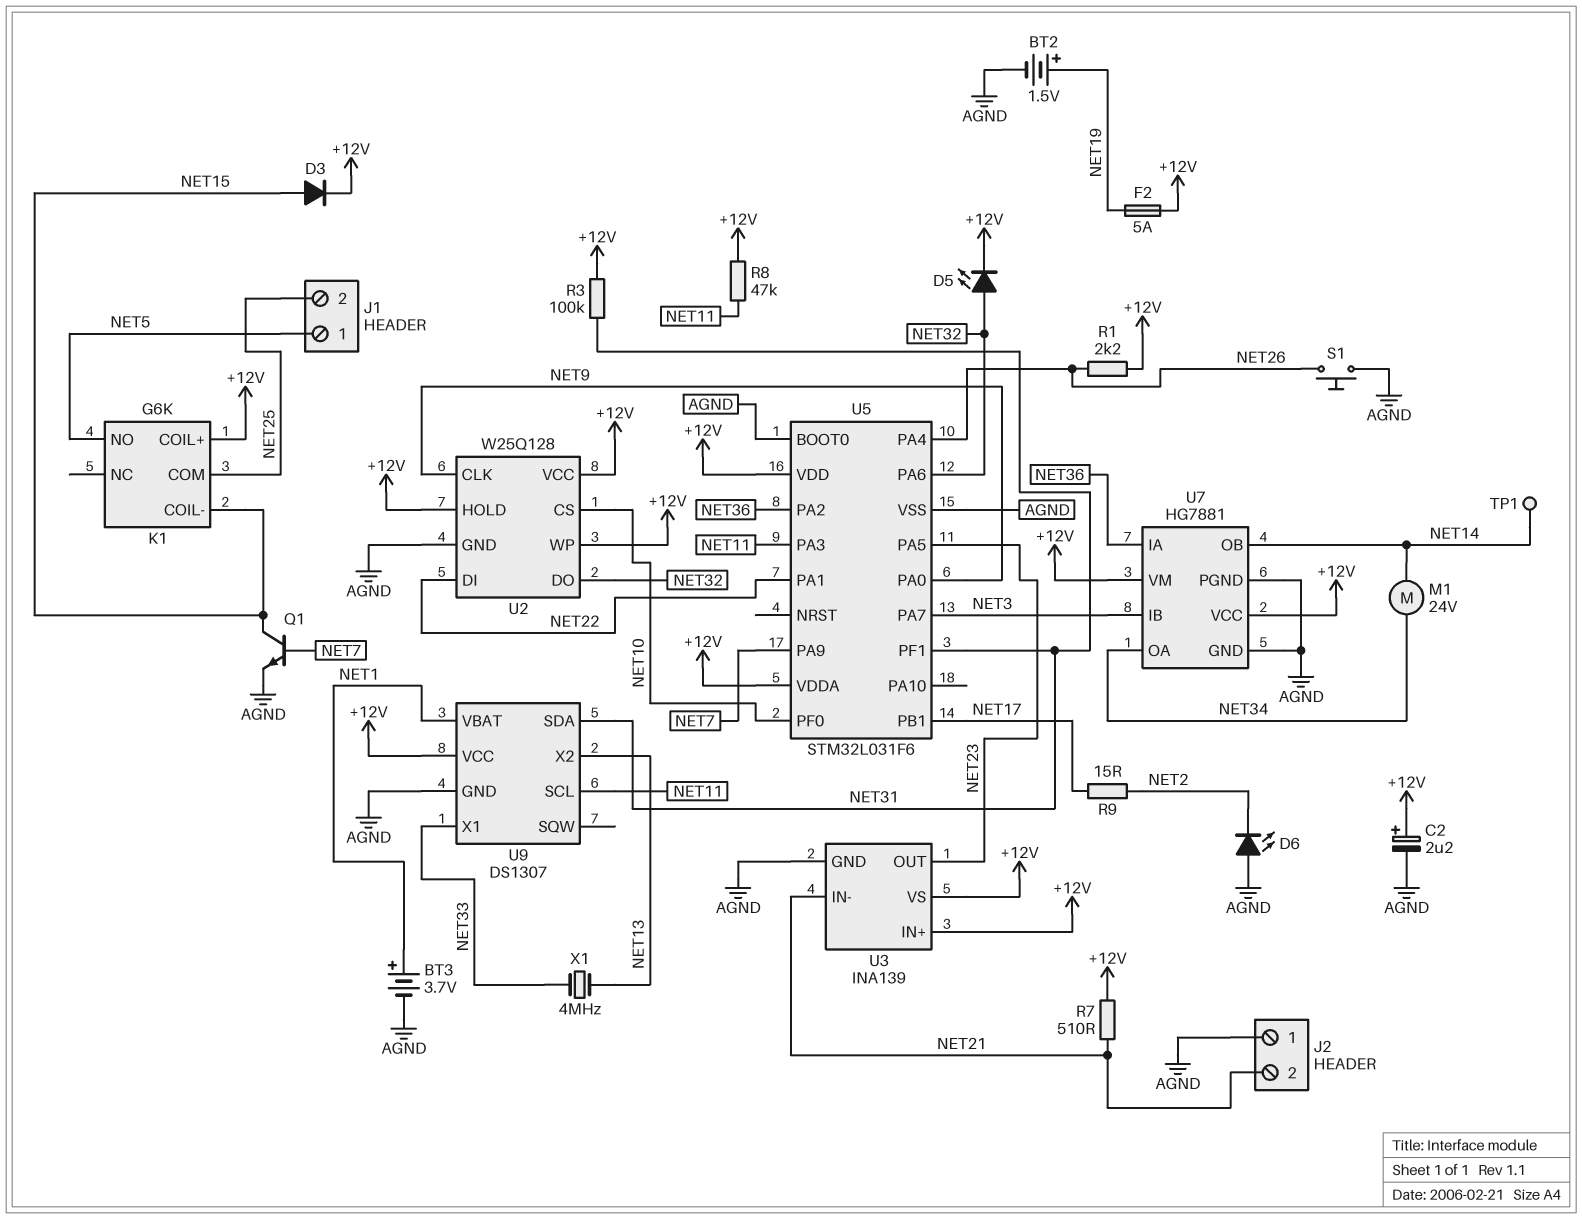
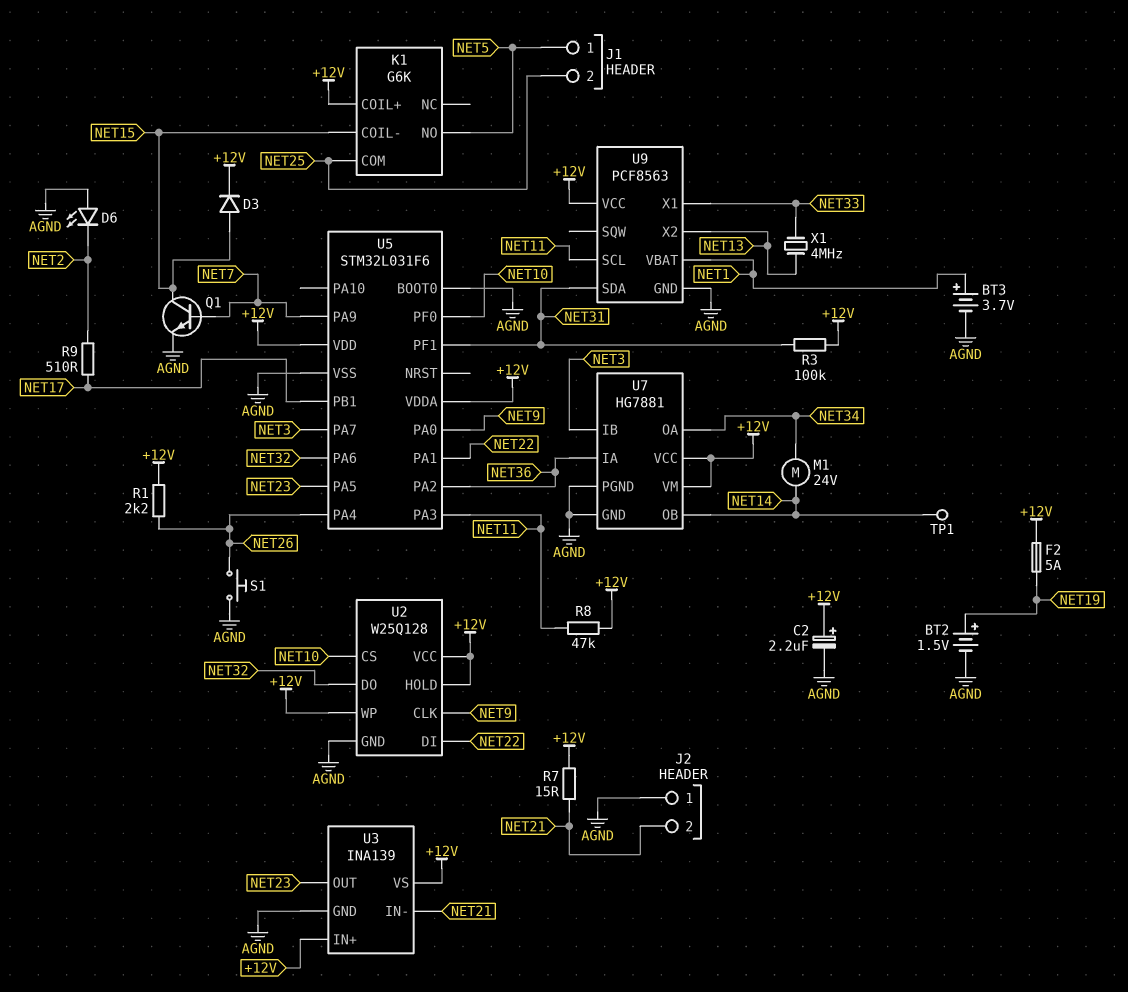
D5: LED (A NET32, K +12V) -> none
R7: 510 (+12V, NET21) -> 15 (+12V, NET21)
R9: 15 (NET2, NET17) -> 510 (NET2, NET17)
U9: DS1307 -> PCF8563

